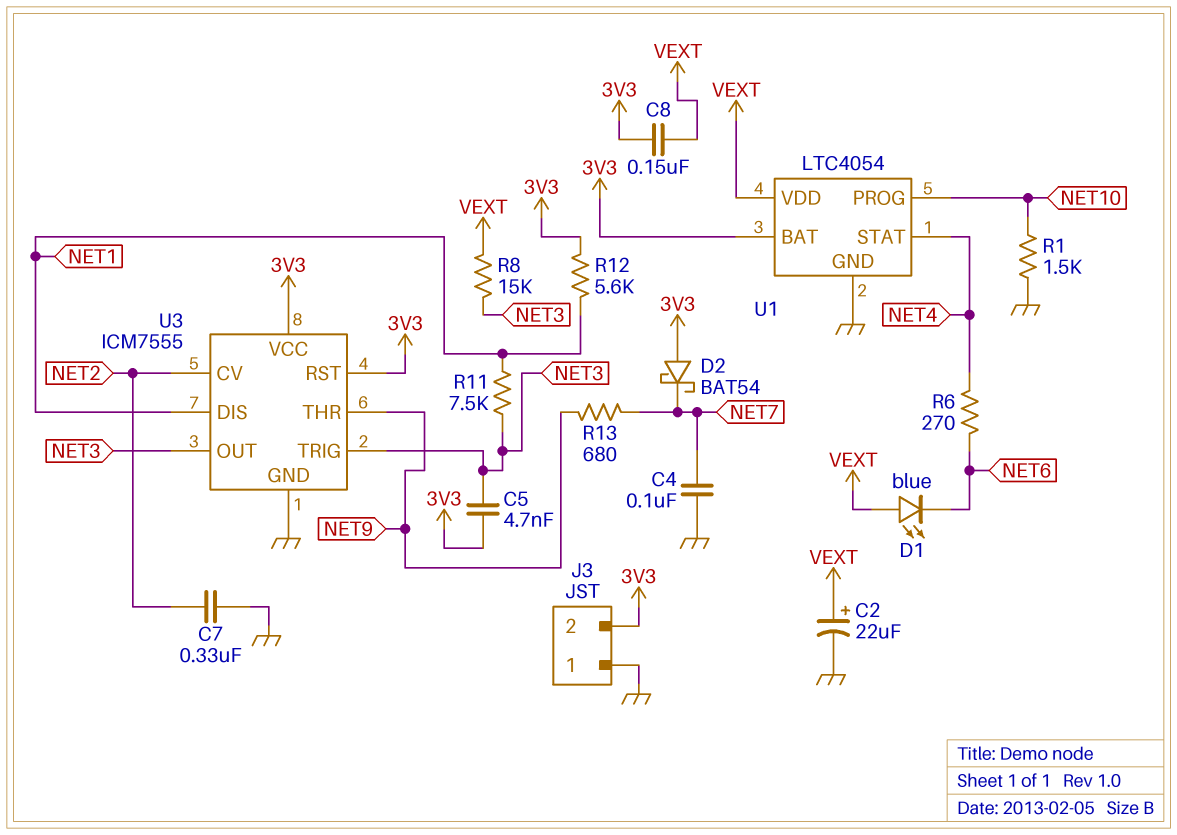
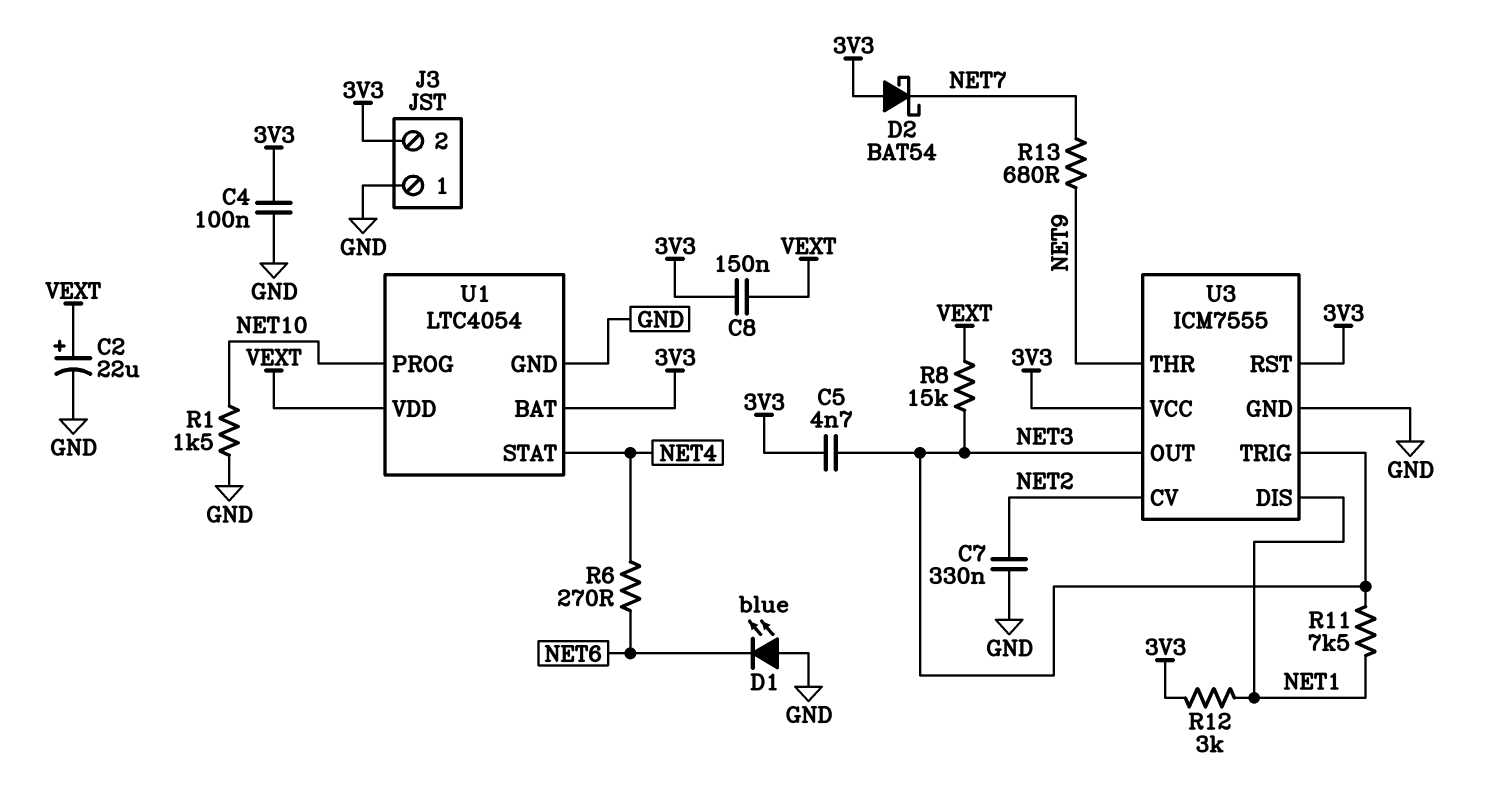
C4: 100nF (GND, NET7) -> 100nF (3V3, GND)
D1: LED blue (A VEXT, K NET6) -> LED blue (A GND, K NET6)
R12: 5.6k (3V3, NET1) -> 3k (3V3, NET1)

